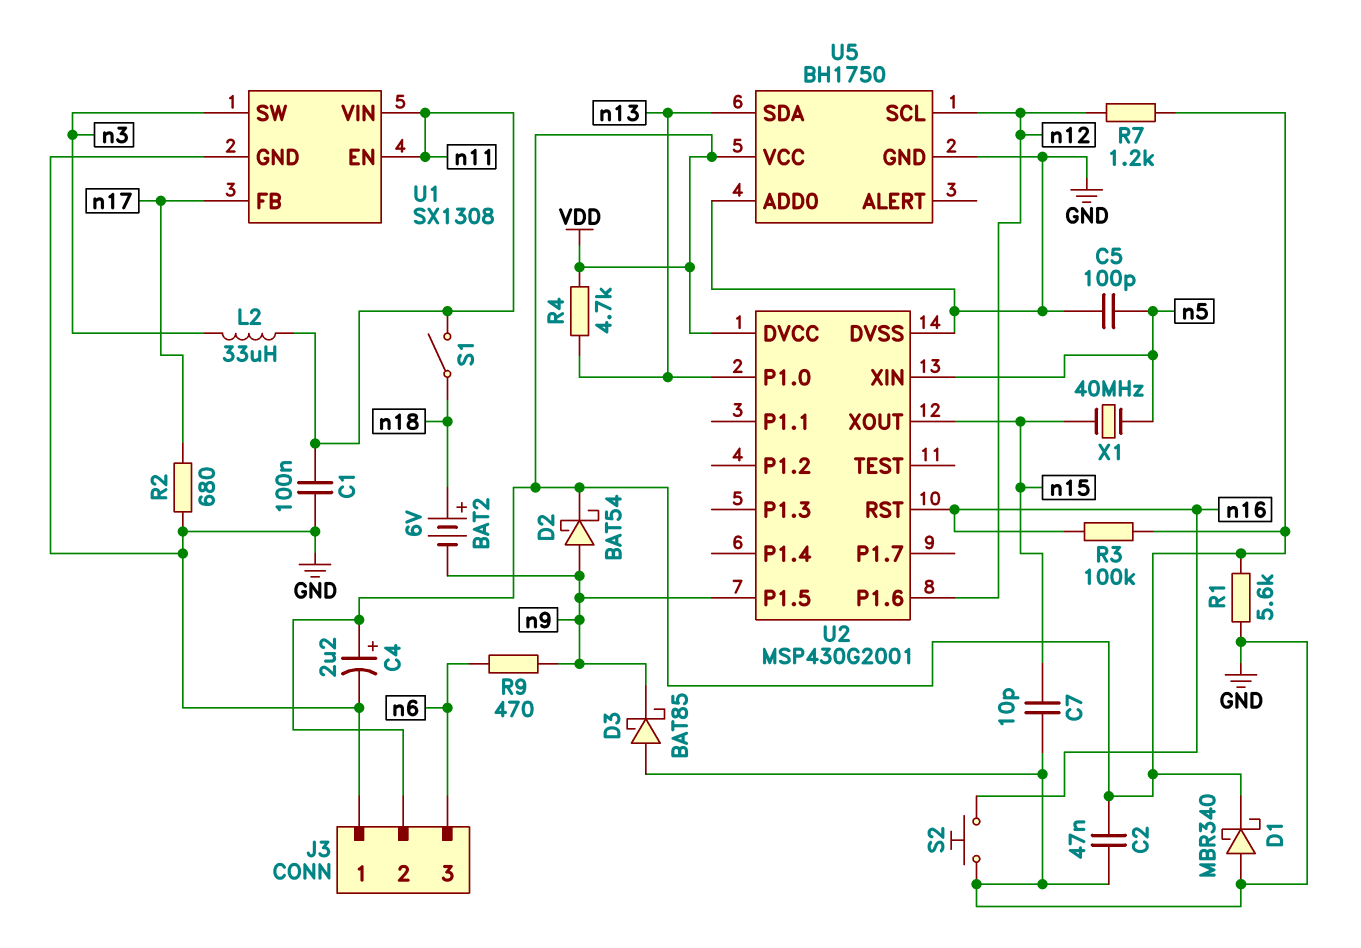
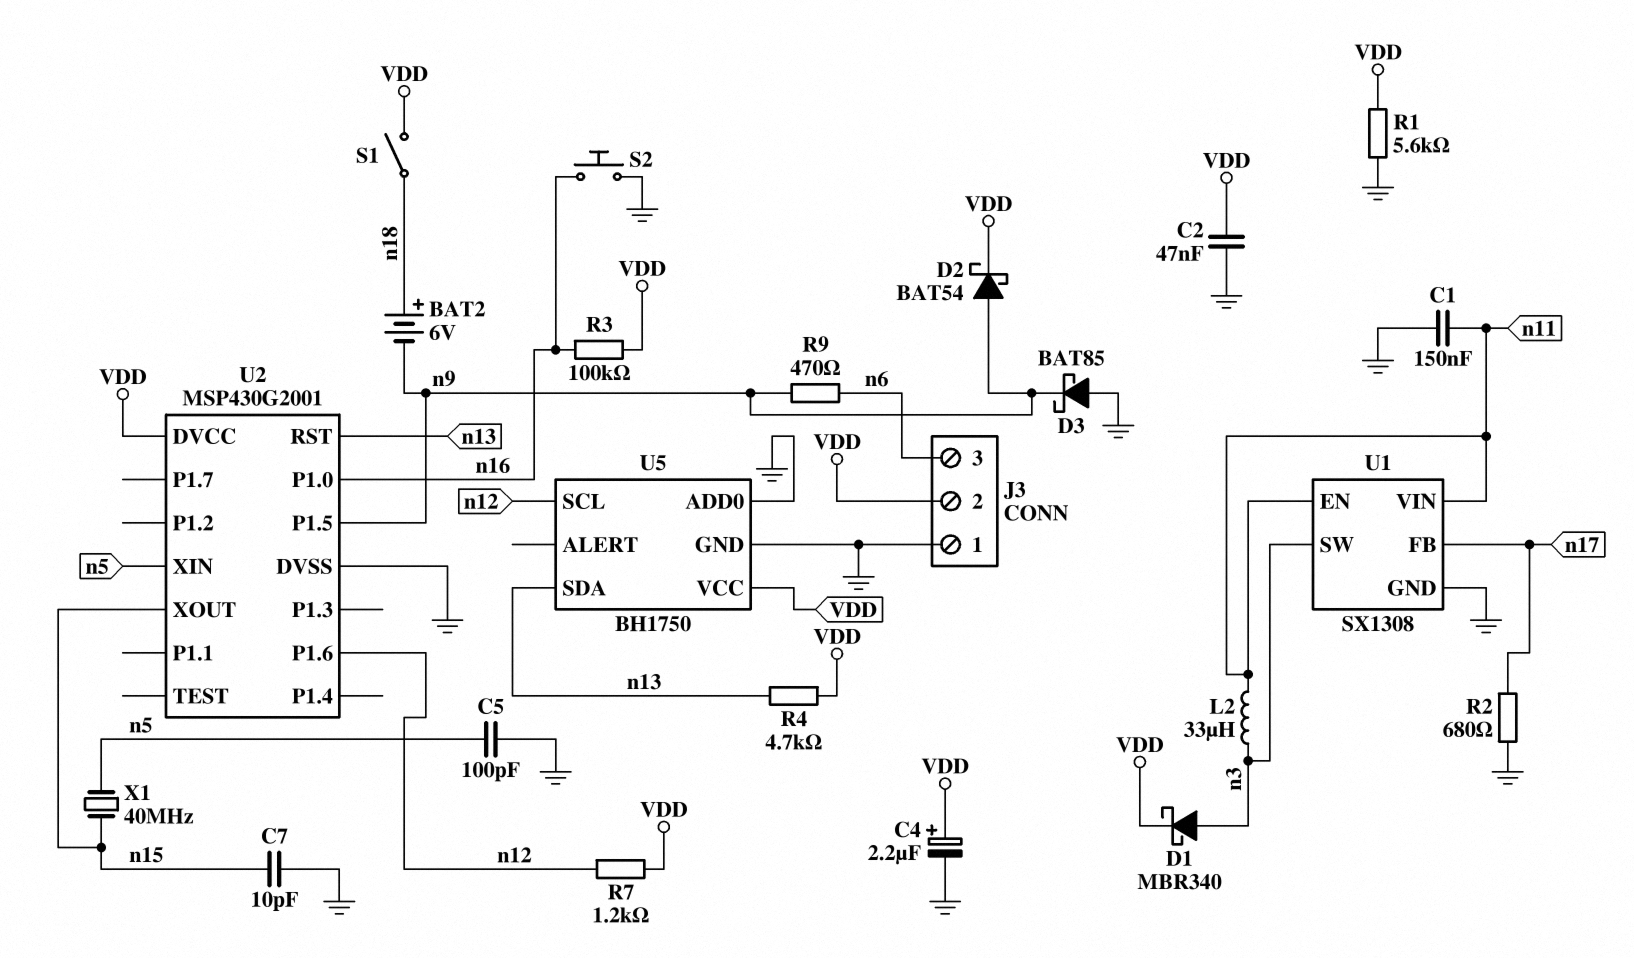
C1: 100nF (GND, n11) -> 150nF (GND, n11)
D1: schottky MBR340 (A GND, K VDD) -> schottky MBR340 (A n3, K VDD)
S1: switch (n11, n18) -> switch (VDD, n18)
U2 pin P1.0: n13 -> n16
U2 pin RST: n16 -> n13

